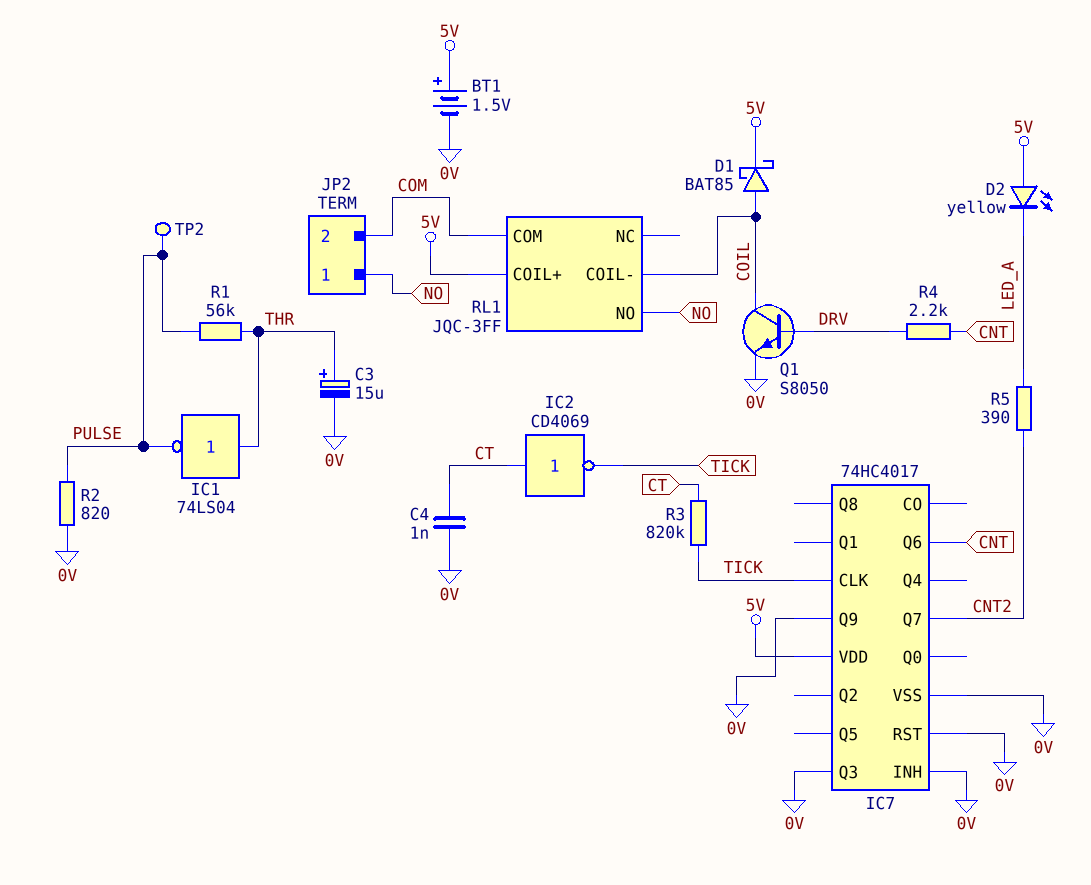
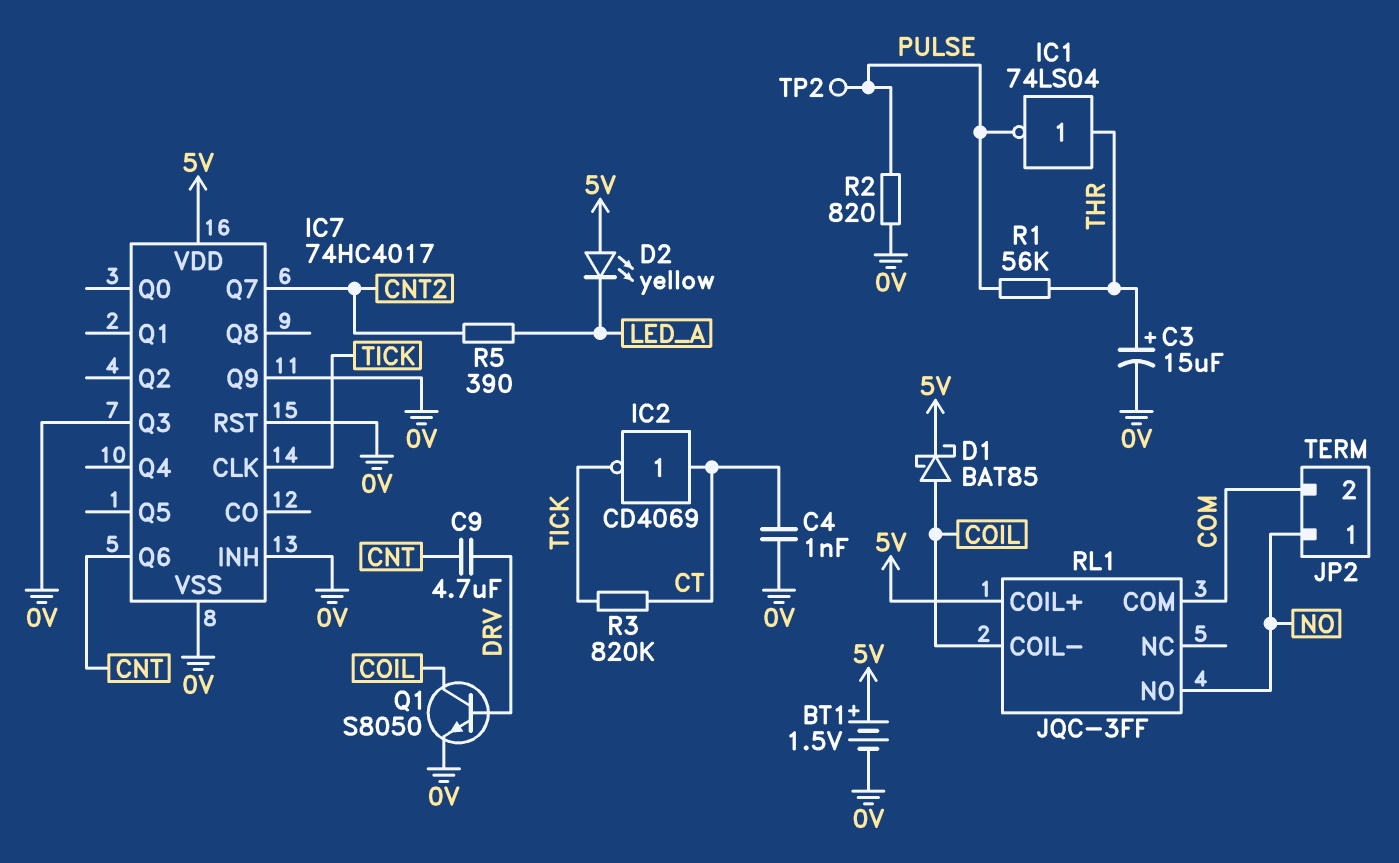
C9: none -> 4.7uF (CNT, DRV)
R4: 2.2k (CNT, DRV) -> none

